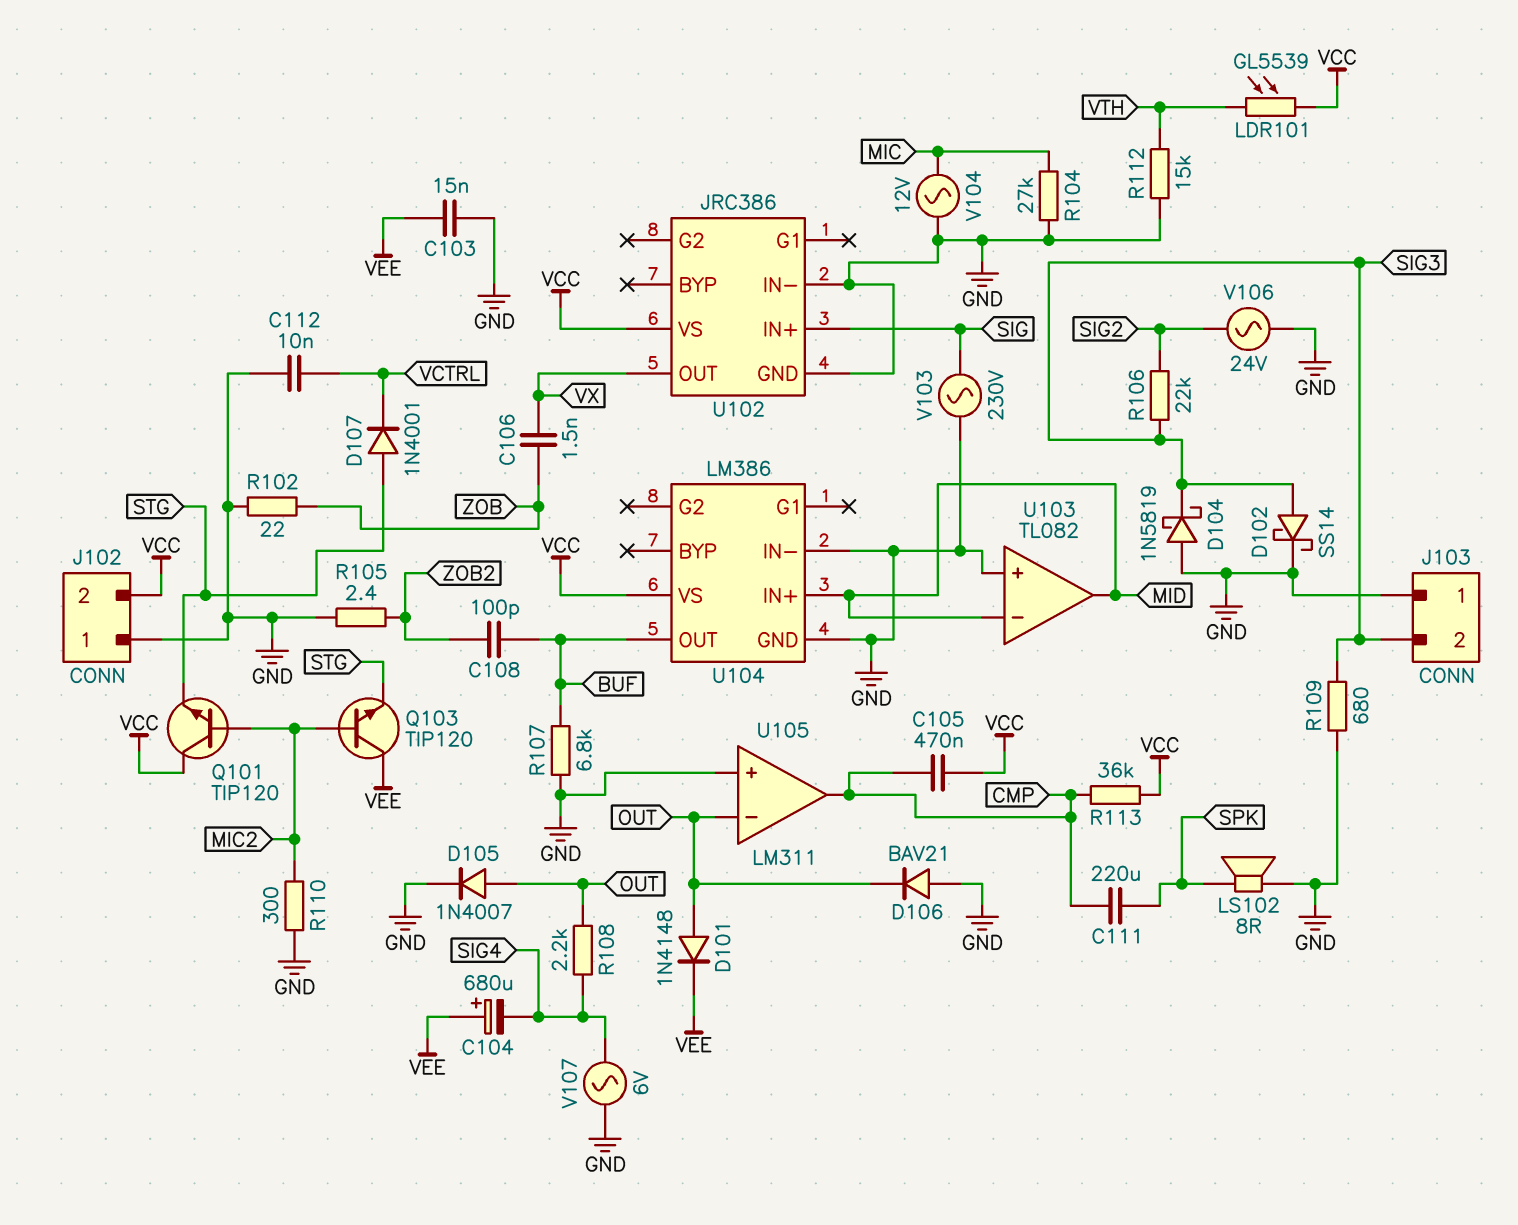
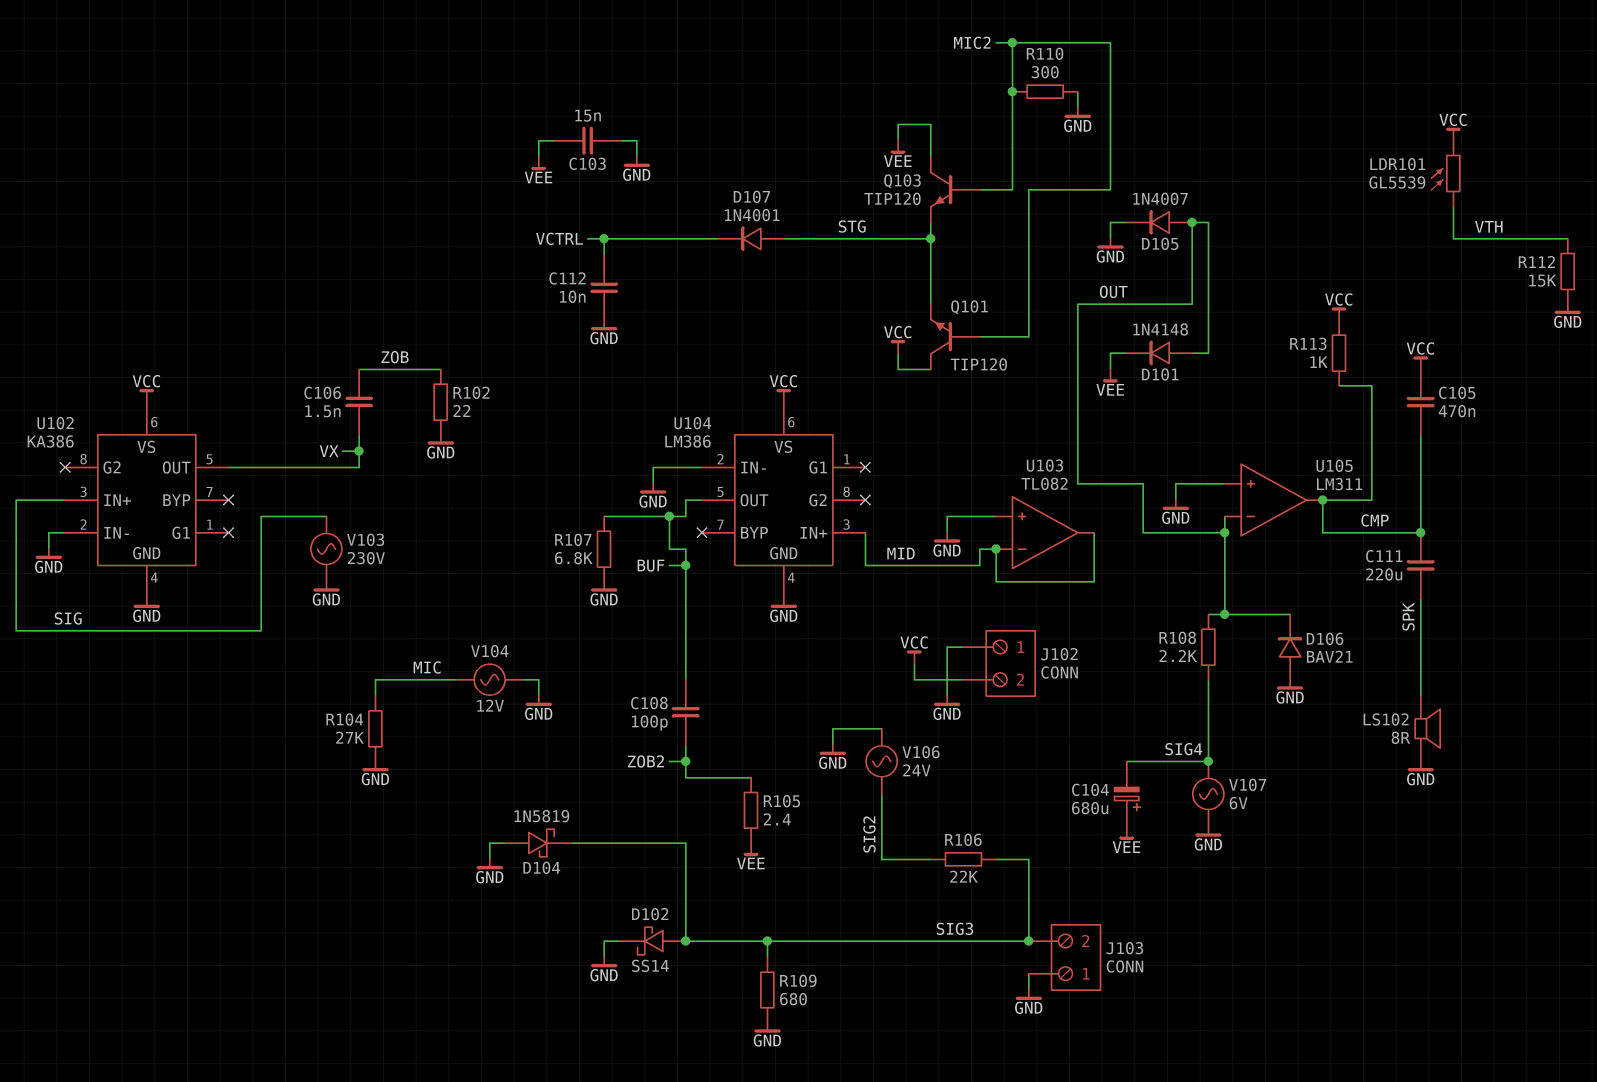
R105: 2.4 (GND, ZOB2) -> 2.4 (VEE, ZOB2)
R113: 36k (CMP, VCC) -> 1k (CMP, VCC)
U102: JRC386 -> KA386

